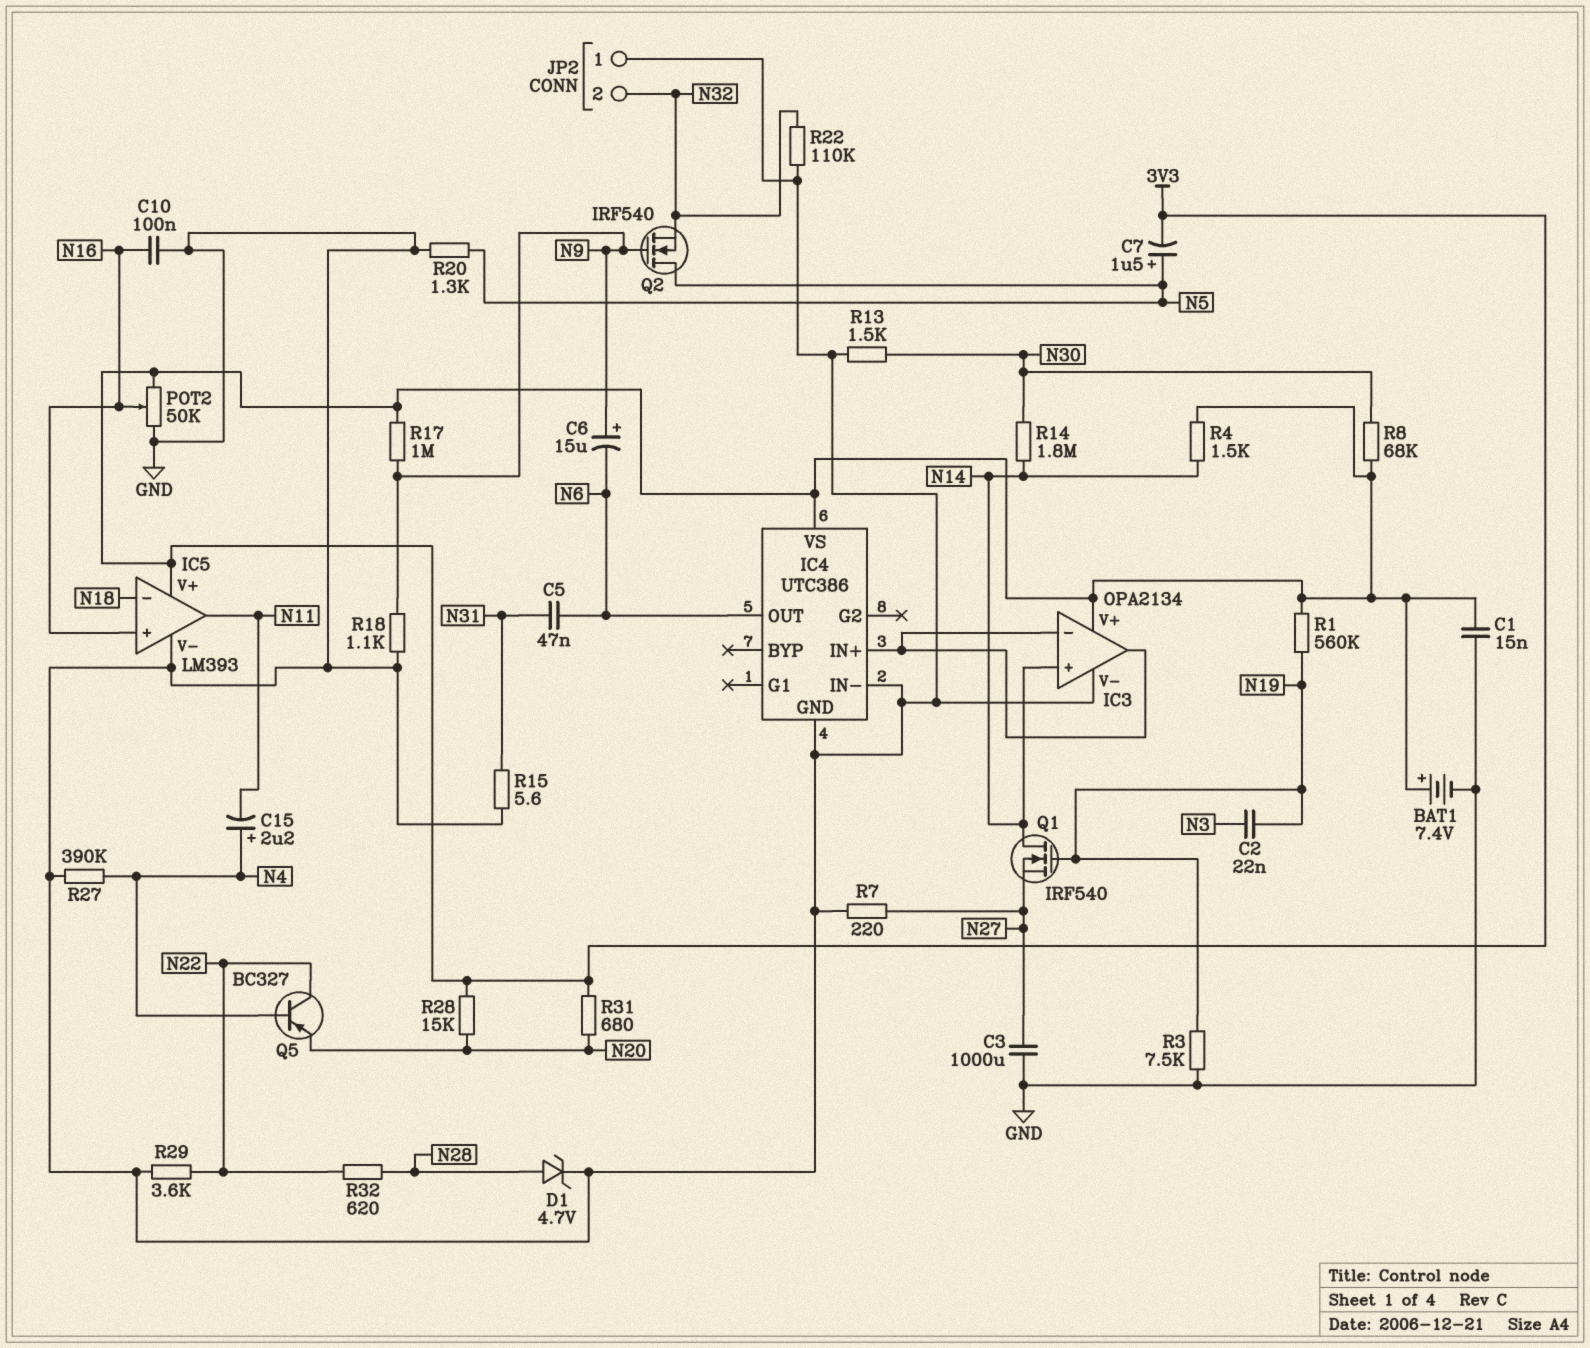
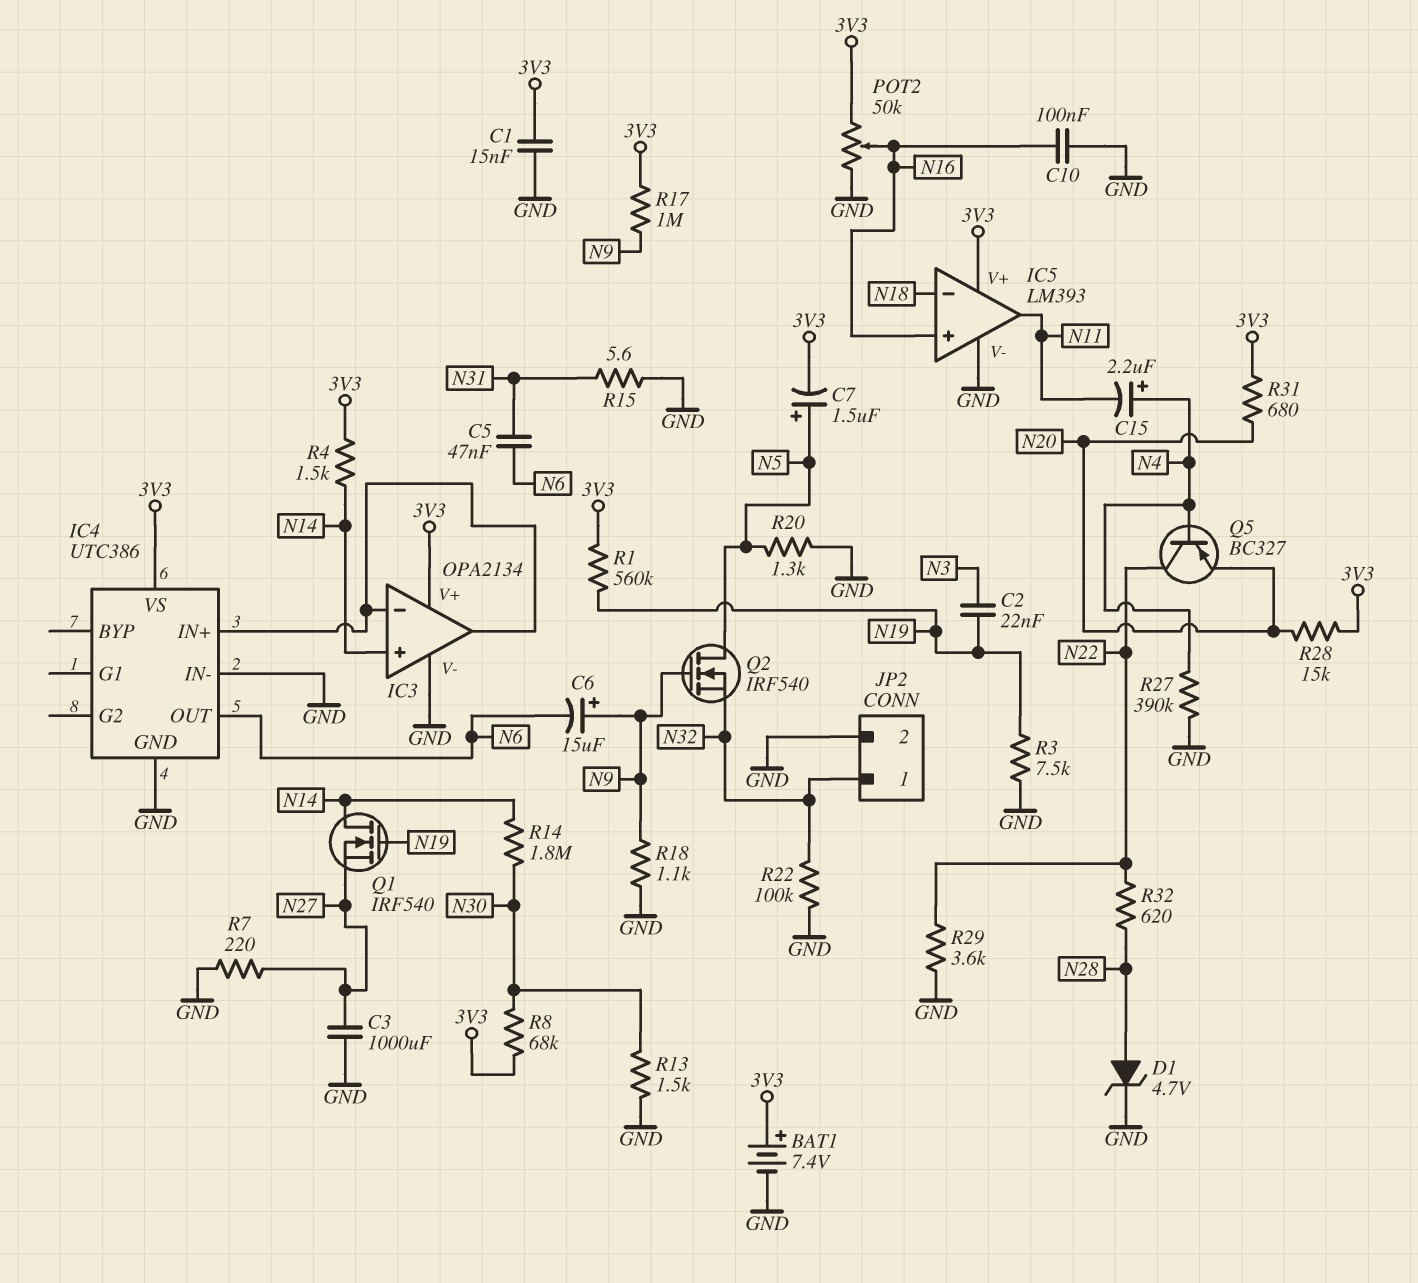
JP2 pin 1: GND -> N32
JP2 pin 2: N32 -> GND
R22: 110k (GND, N32) -> 100k (GND, N32)

